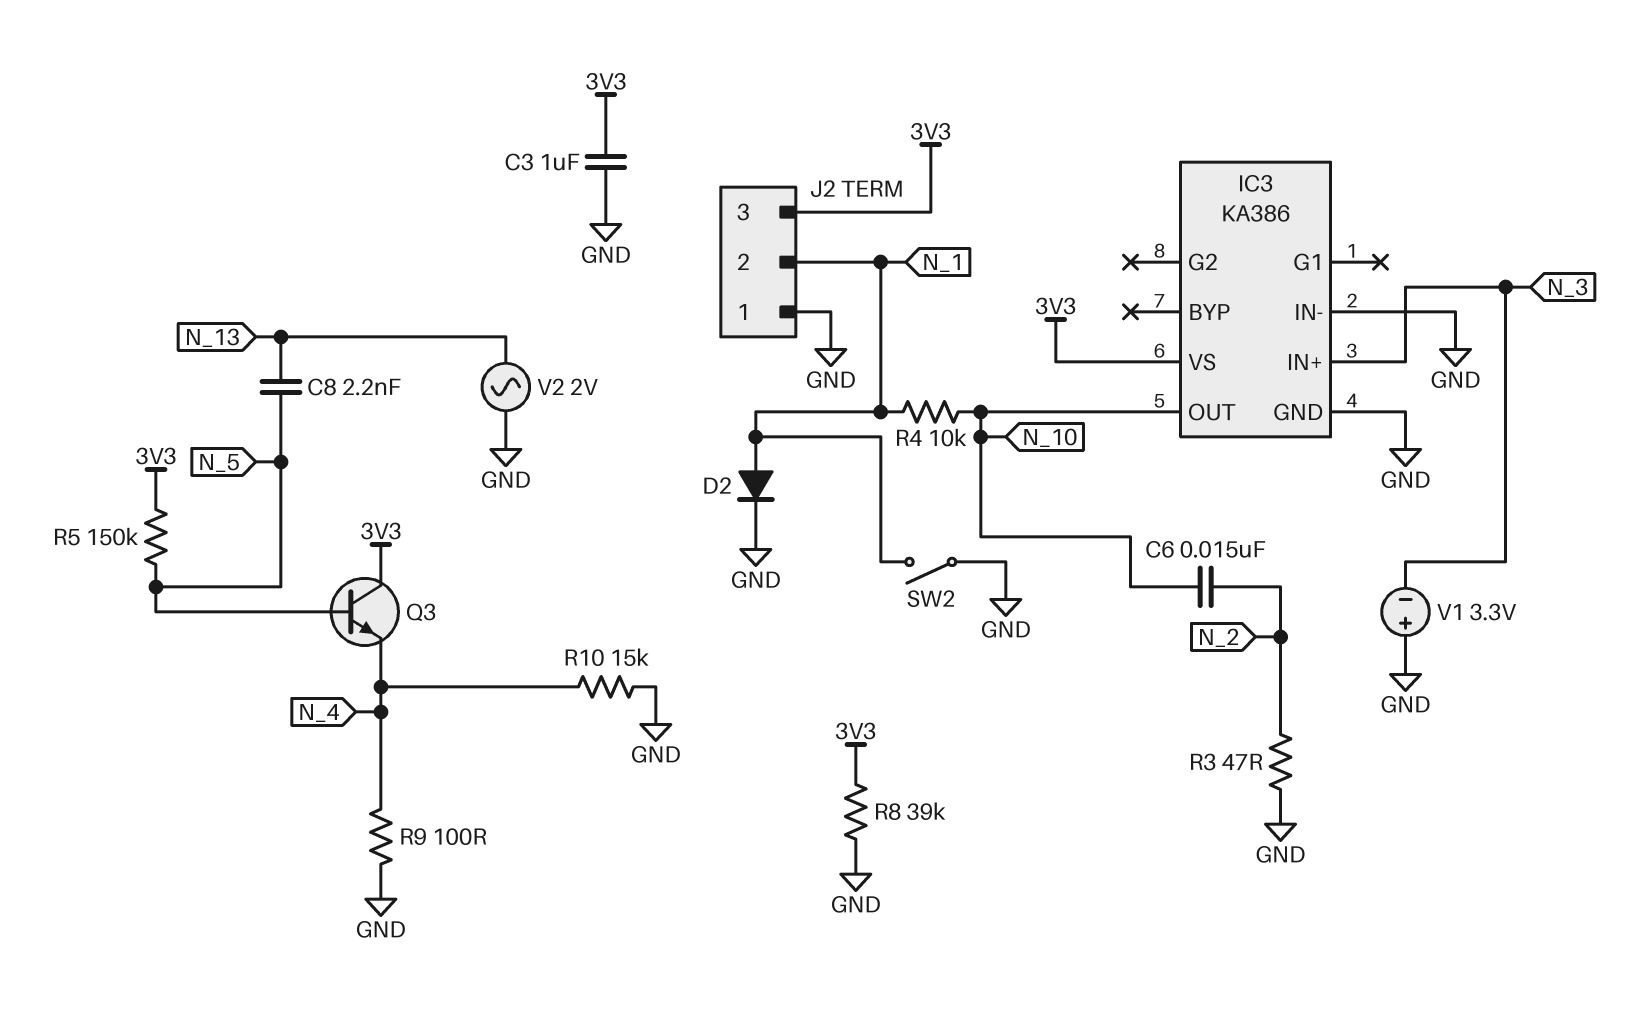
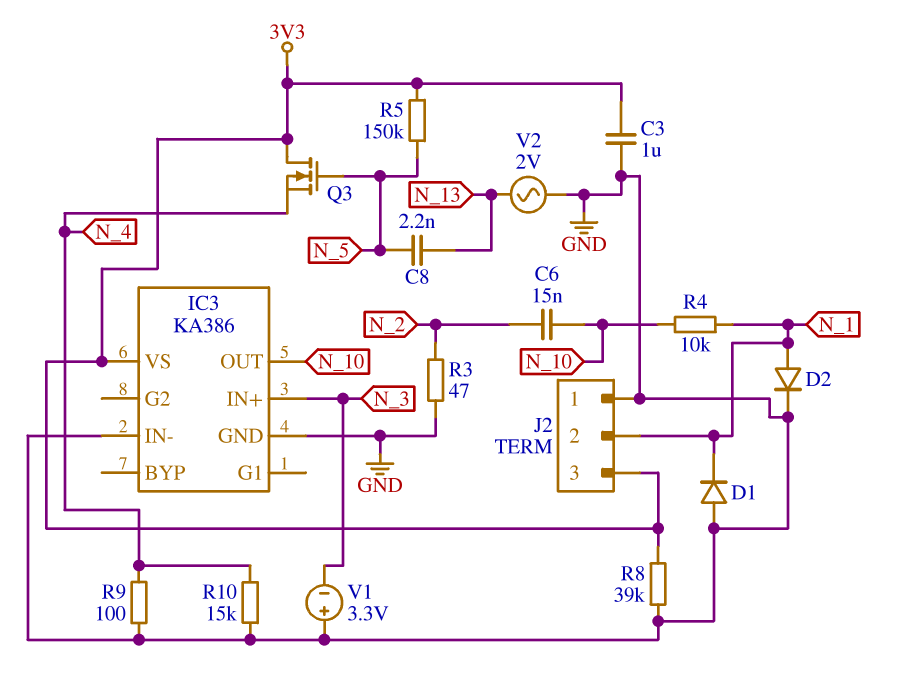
D1: none -> diode (A GND, K N_1)
Q3: NPN (B N_5, C 3V3, E N_4) -> NMOS (G N_5, D 3V3, S N_4)
SW2: switch (GND, N_1) -> none

